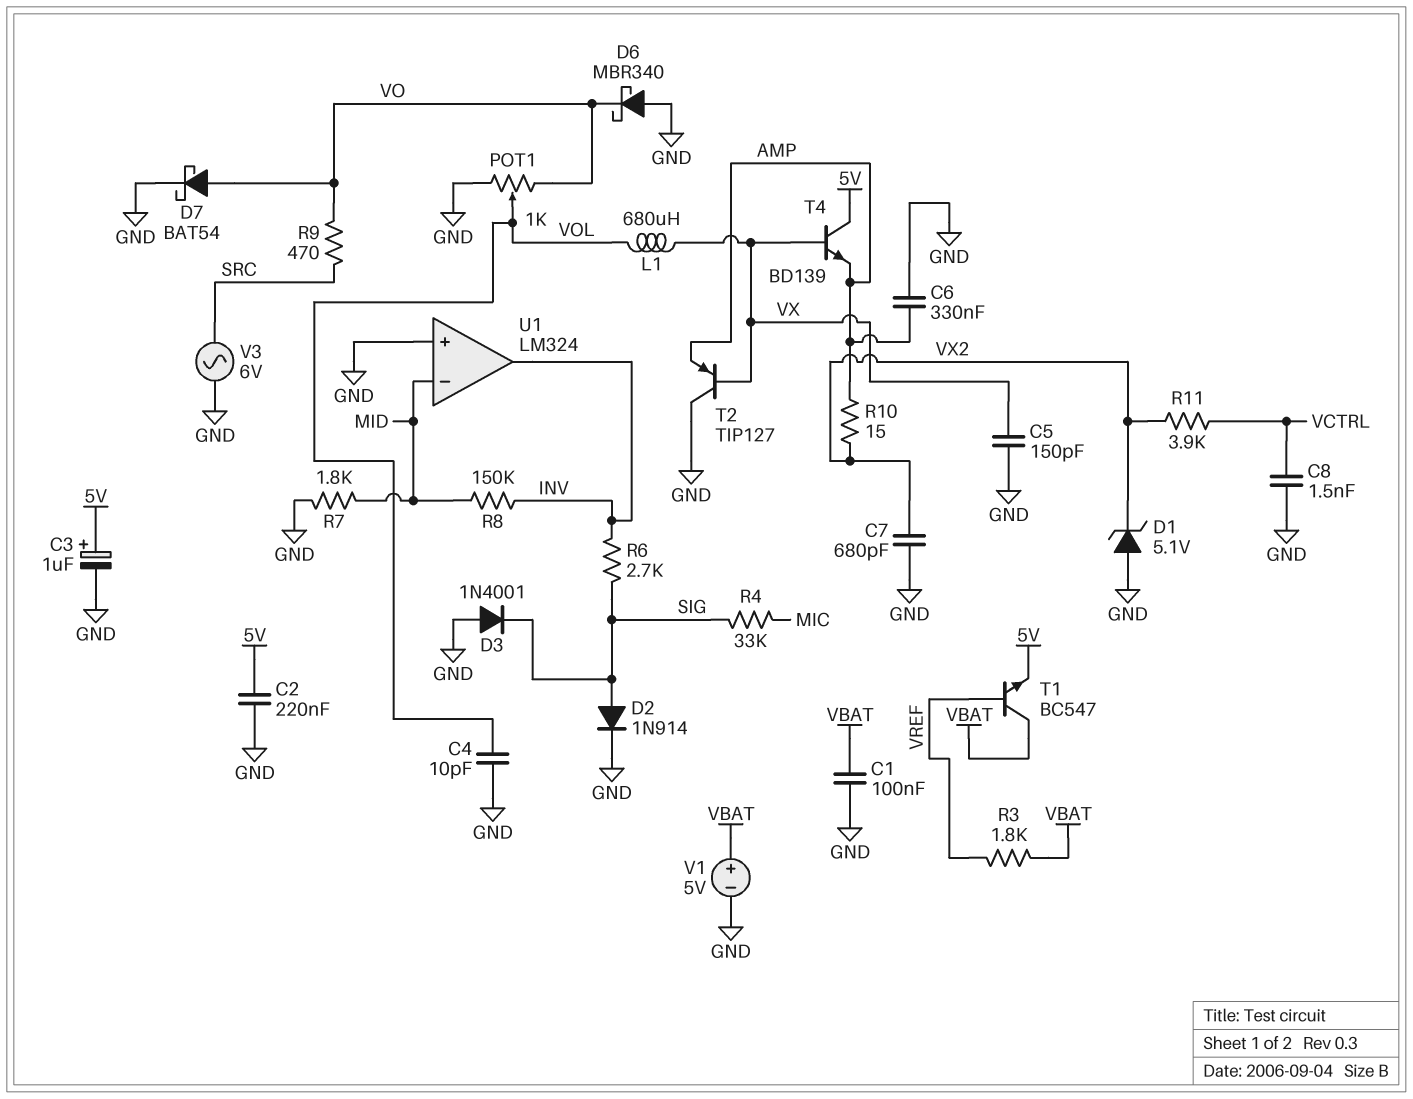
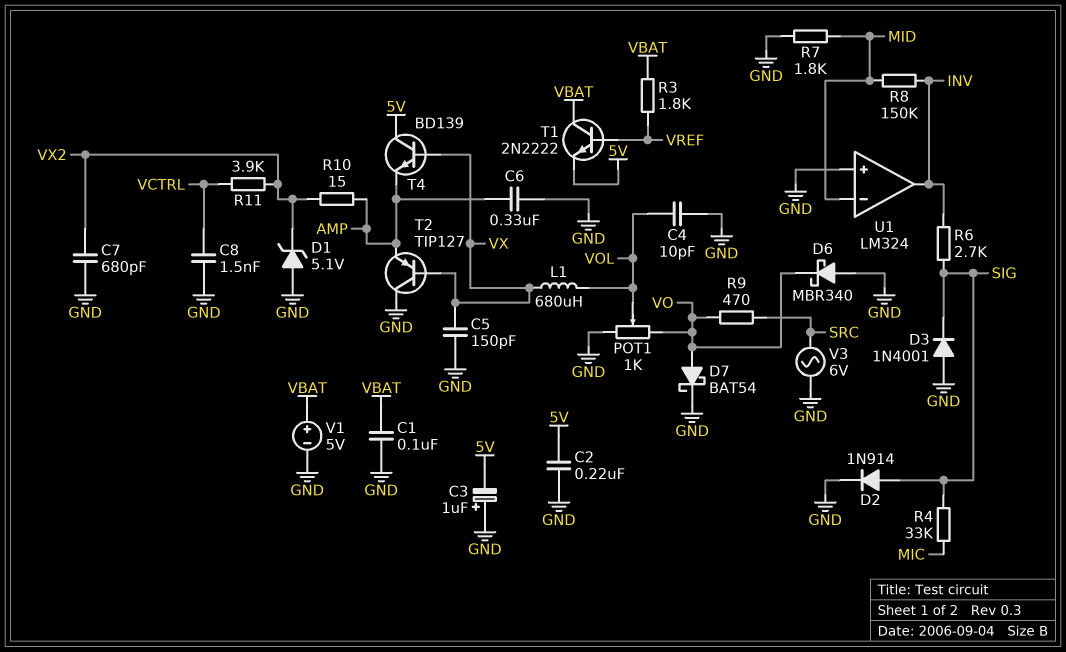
C3: 1uF (plus 5V, minus GND) -> 1uF (plus GND, minus 5V)
T1: NPN BC547 (B VREF, C VBAT, E 5V) -> NPN 2N2222 (B VREF, C VBAT, E 5V)

